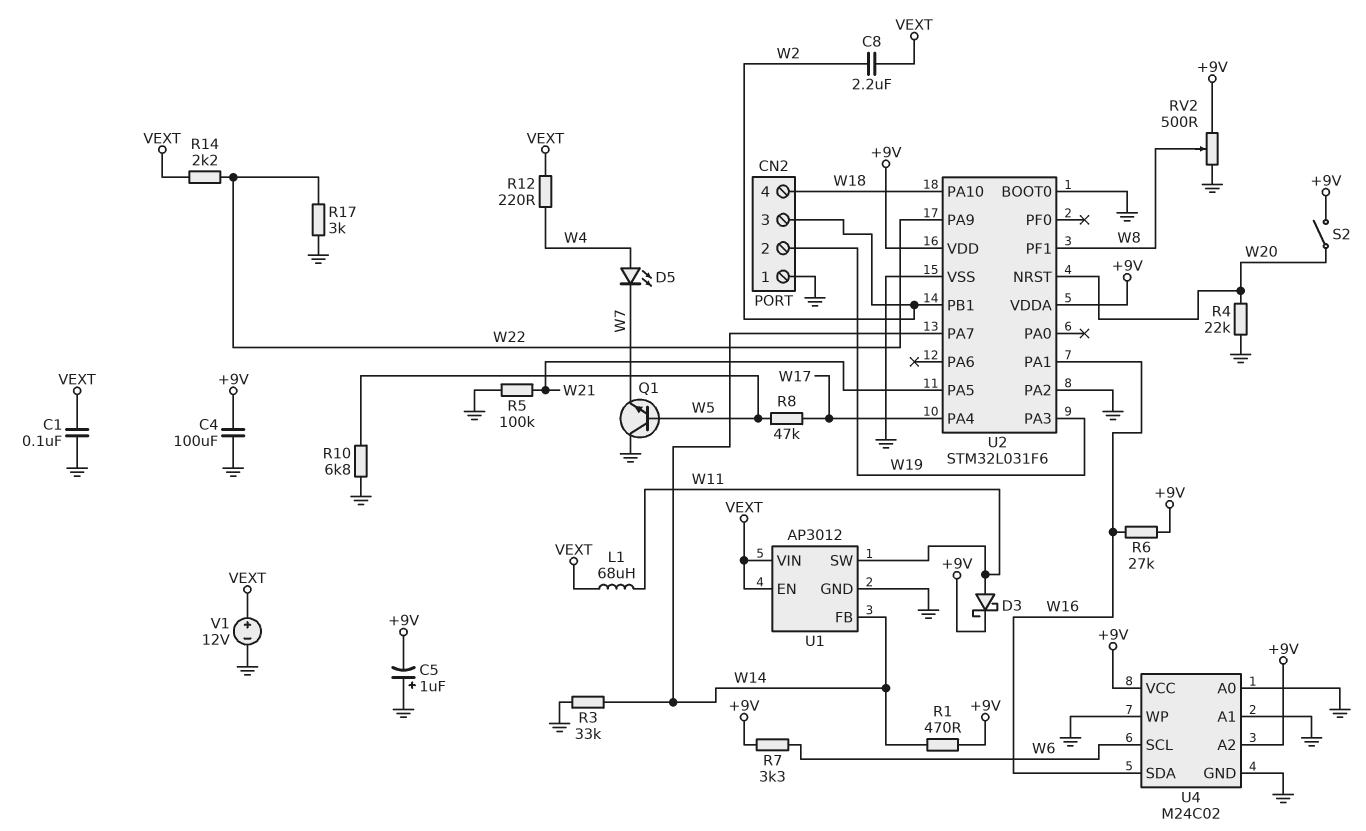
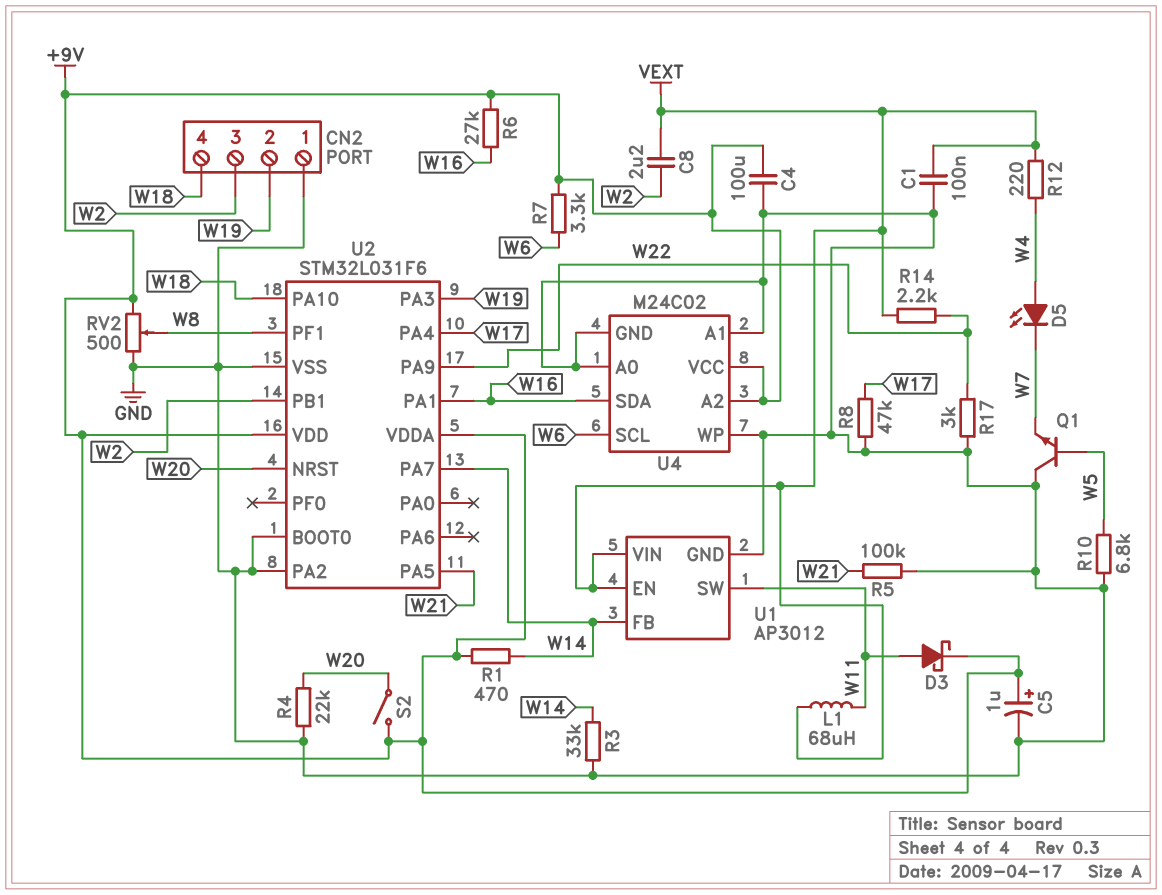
C5: 1uF (plus GND, minus +9V) -> 1uF (plus +9V, minus GND)
R8: 47k (W5, W17) -> 47k (GND, W17)
V1: 12V (plus VEXT, minus GND) -> none

